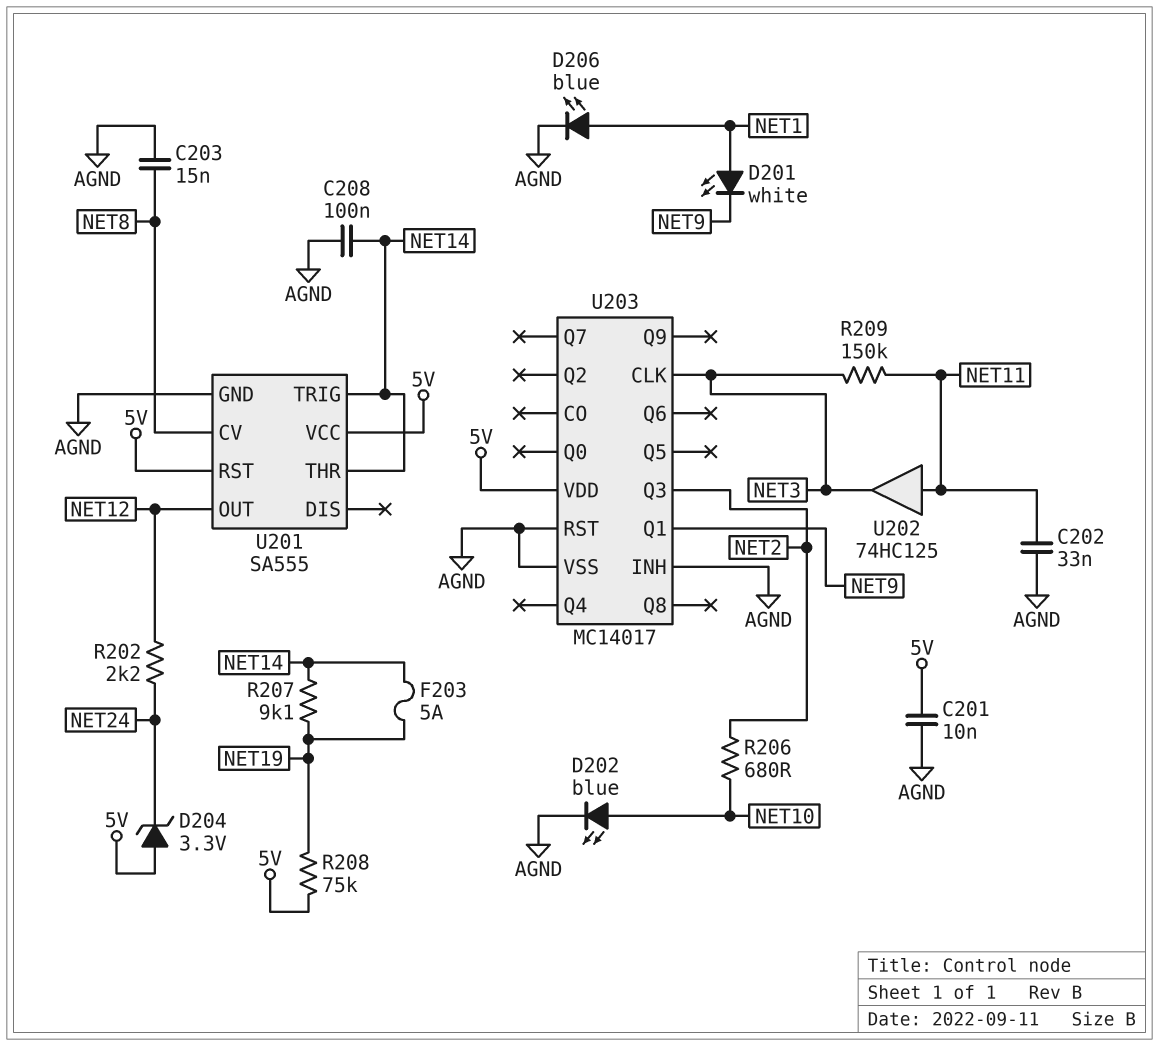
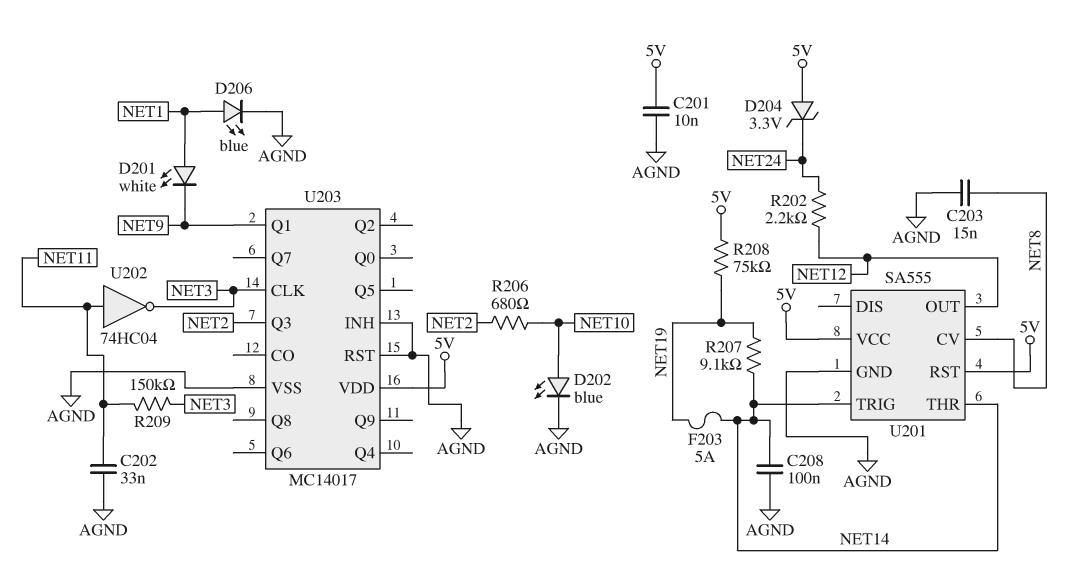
U202: buffer 74HC125 (in NET11, out NET3) -> NOT 74HC04 (in NET11, out NET3)

